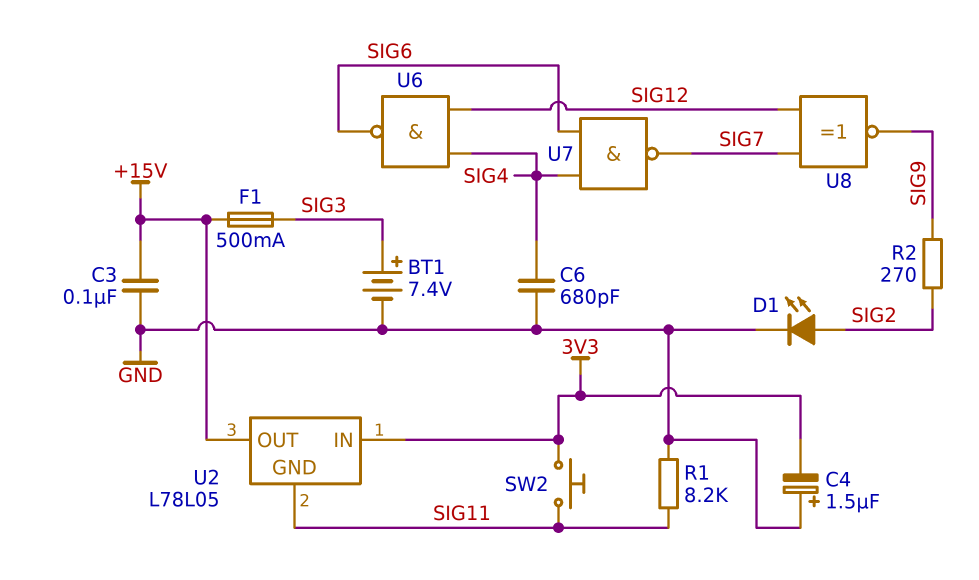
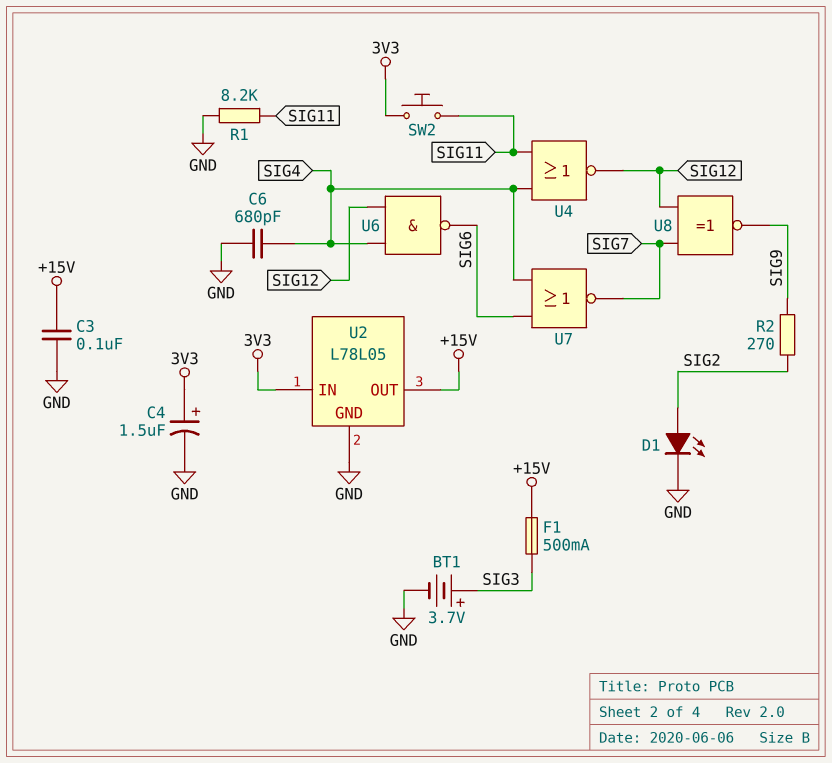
BT1: 7.4V (plus SIG3, minus GND) -> 3.7V (plus SIG3, minus GND)
C4: 1.5uF (plus GND, minus 3V3) -> 1.5uF (plus 3V3, minus GND)
U2 pin GND: SIG11 -> GND
U4: none -> NOR (in SIG4, in SIG11, out SIG12)
U7: NAND (in SIG4, in SIG6, out SIG7) -> NOR (in SIG4, in SIG6, out SIG7)

